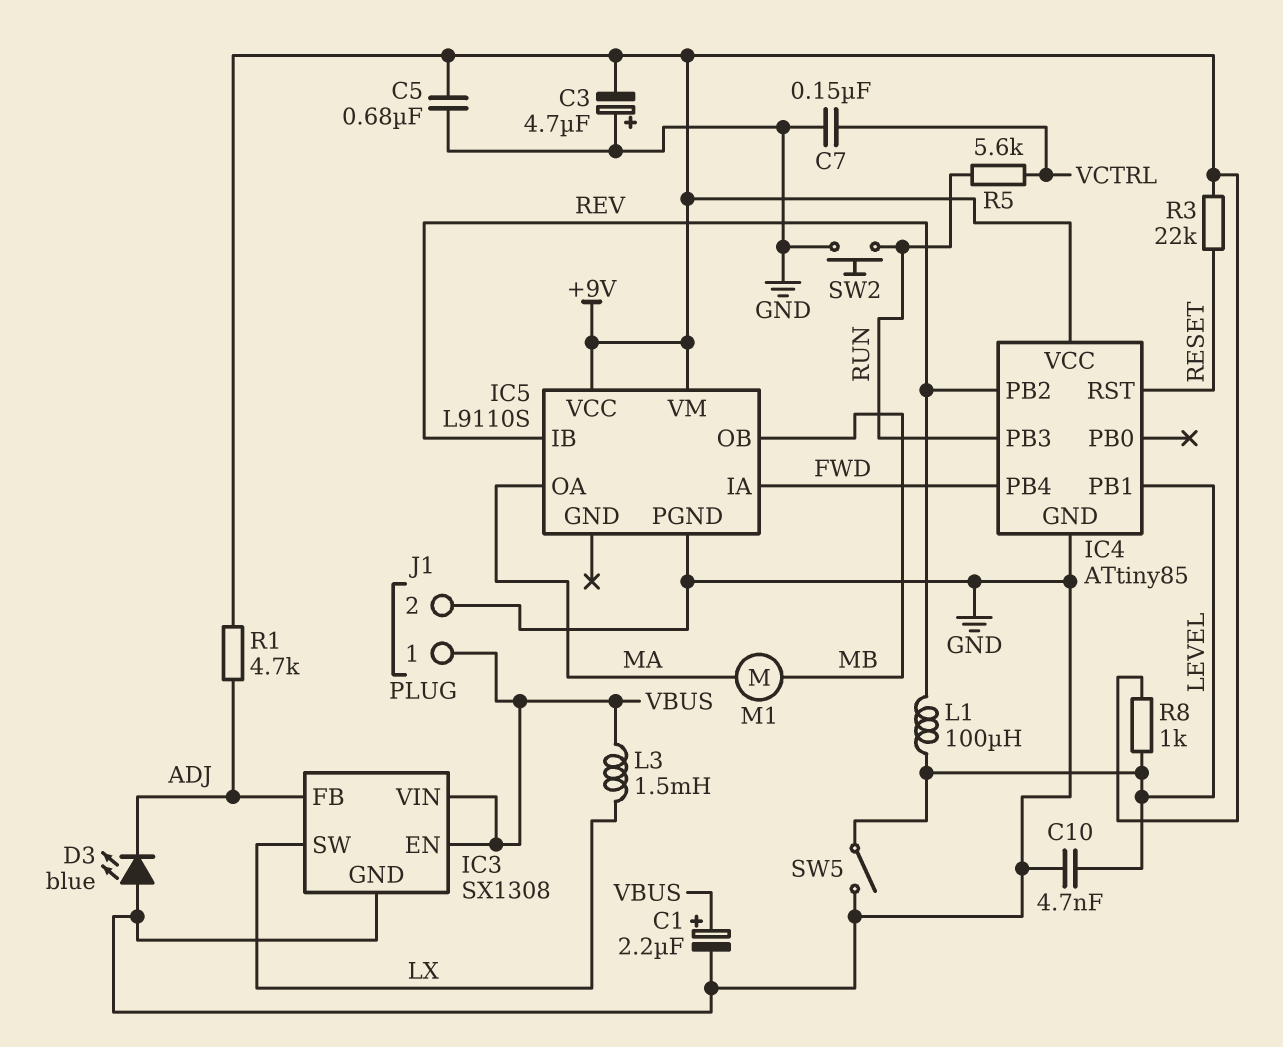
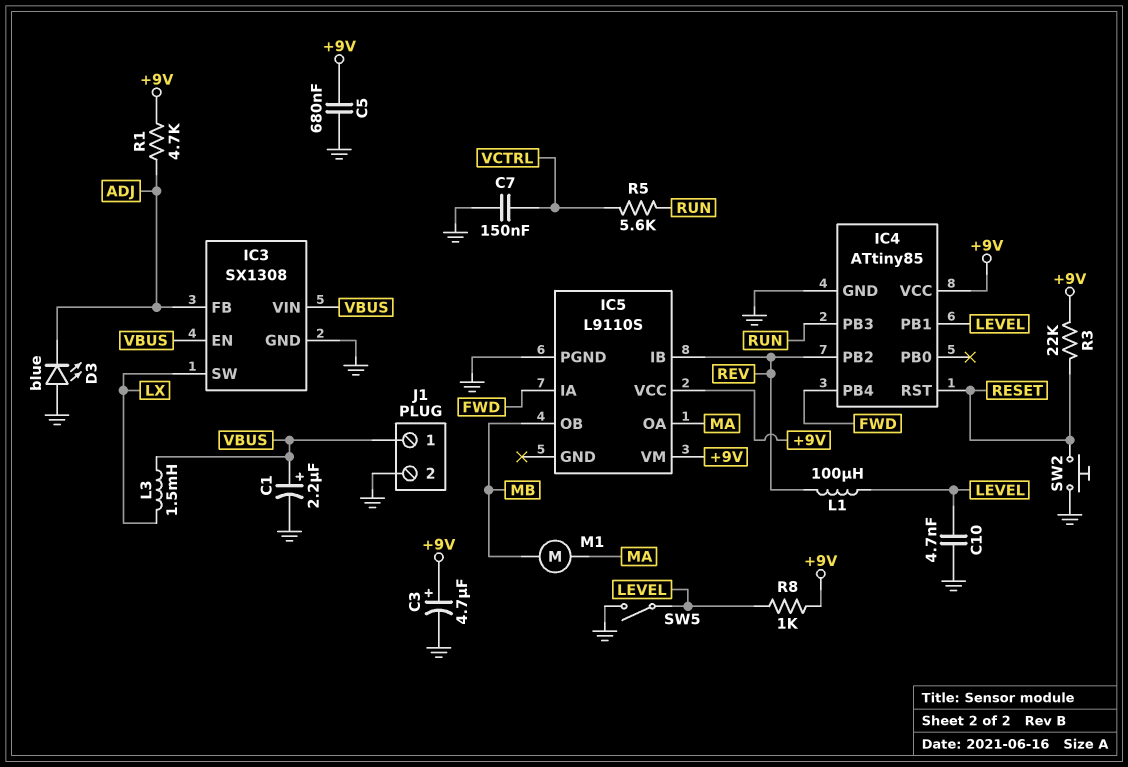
C3: 4.7uF (plus GND, minus +9V) -> 4.7uF (plus +9V, minus GND)
SW2: button (GND, RUN) -> button (GND, RESET)

